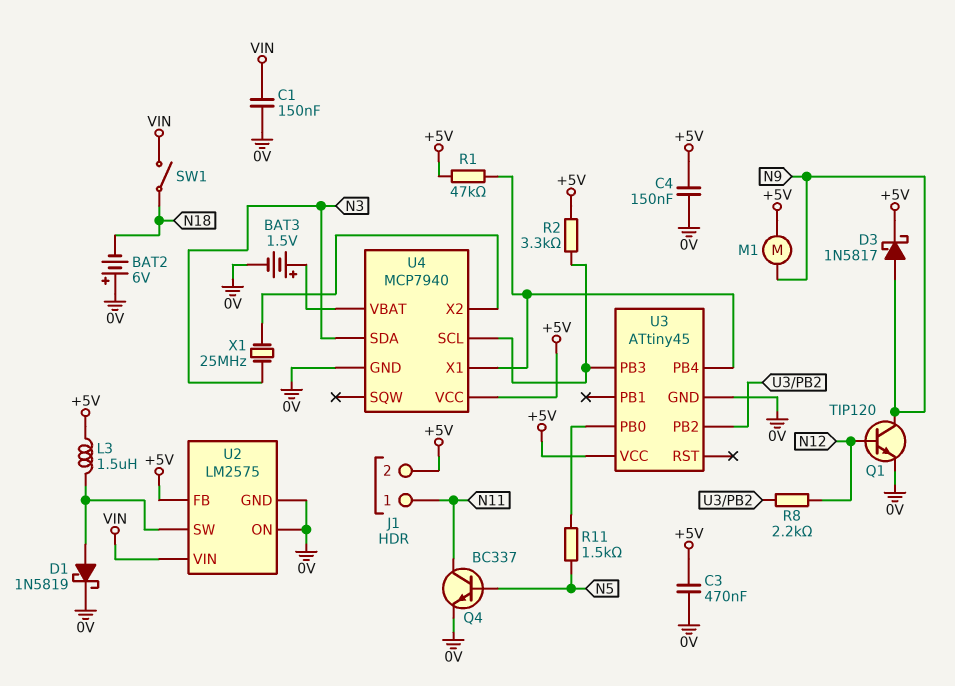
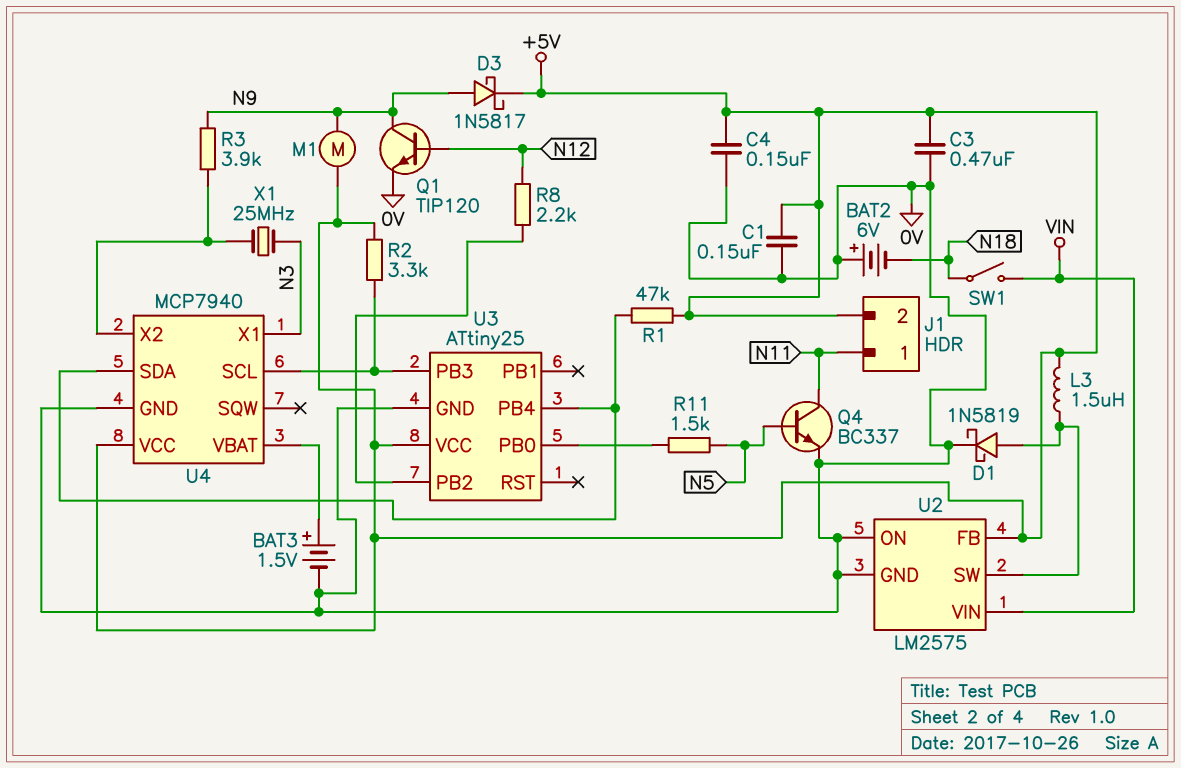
C1: 150nF (0V, VIN) -> 150nF (+5V, 0V)
R3: none -> 3.9k (N9, U4/X2)
U3: ATtiny45 -> ATtiny25
U4 pin SDA: N3 -> U3/PB4
U4 pin X1: U3/PB4 -> N3

